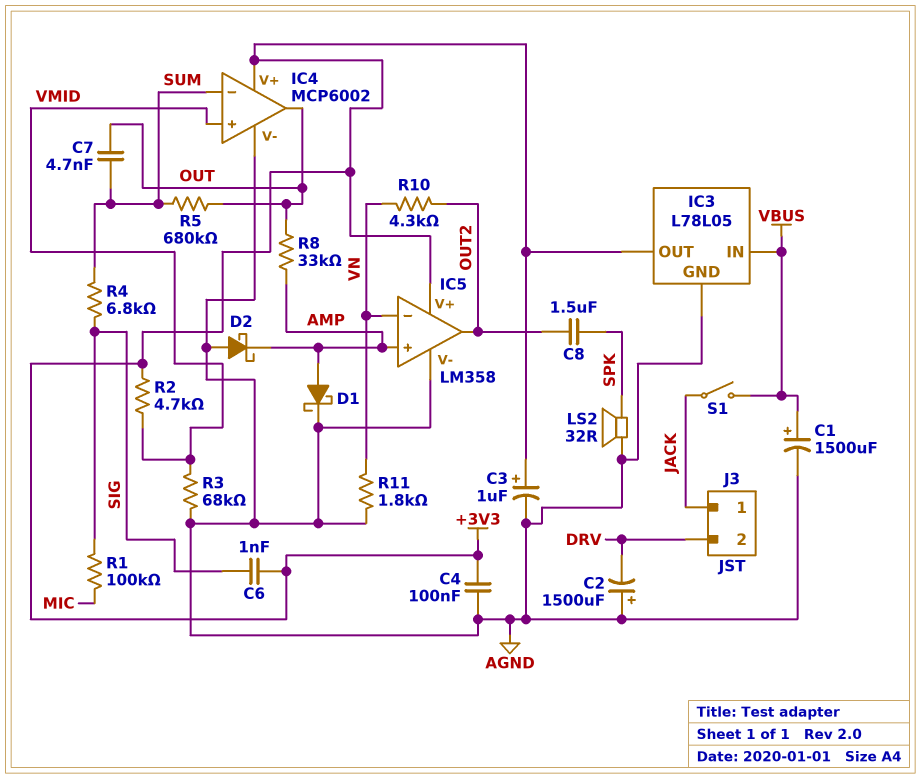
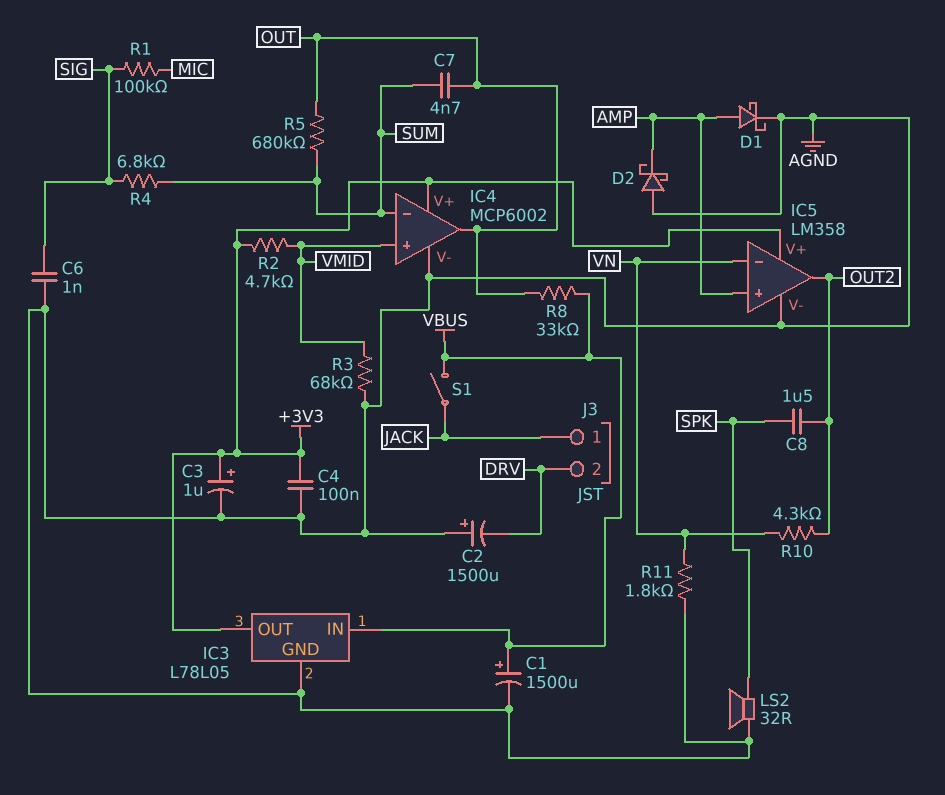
C6: 1nF (+3V3, SIG) -> 1nF (AGND, SIG)
R8: 33k (AMP, OUT) -> 33k (OUT, VBUS)

